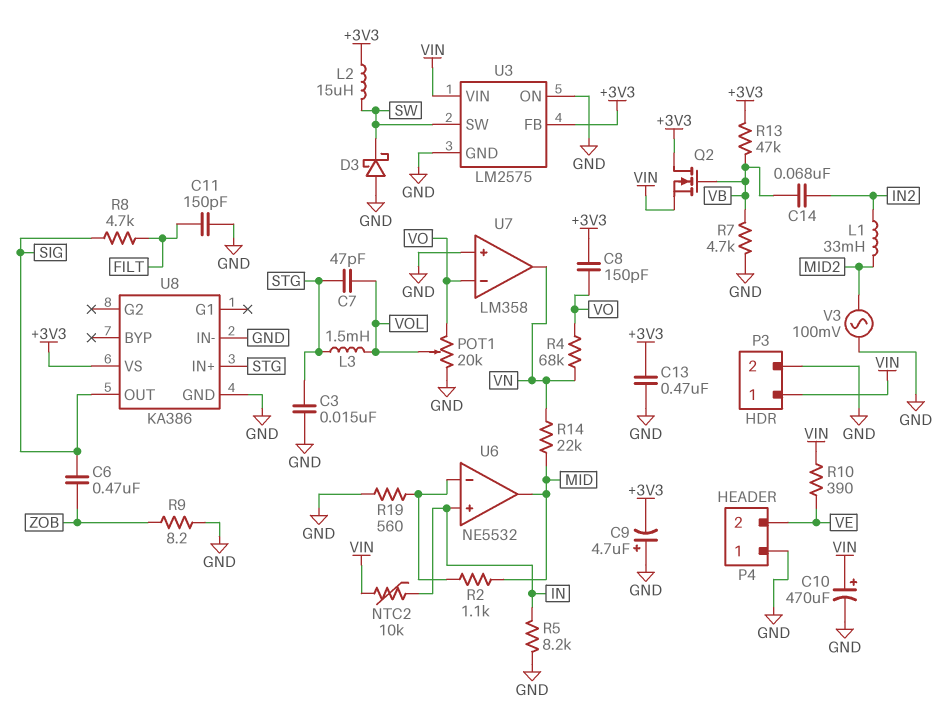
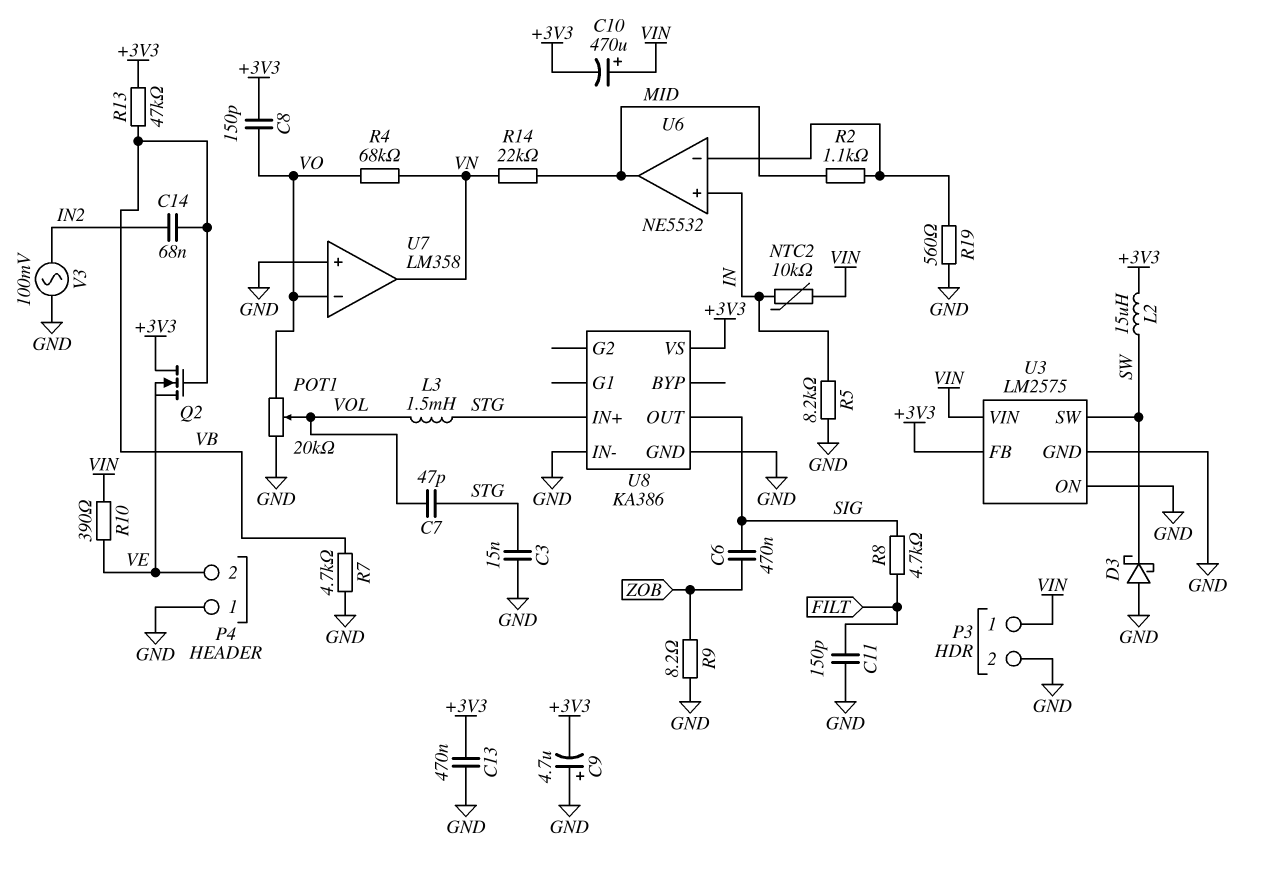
C10: 470uF (plus VIN, minus GND) -> 470uF (plus VIN, minus +3V3)
L1: 33mH (IN2, MID2) -> none
Q2: NMOS (G VB, D +3V3, S VIN) -> NMOS (G VB, D +3V3, S VE)
V3: AC 100mV (GND, MID2) -> AC 100mV (GND, IN2)

